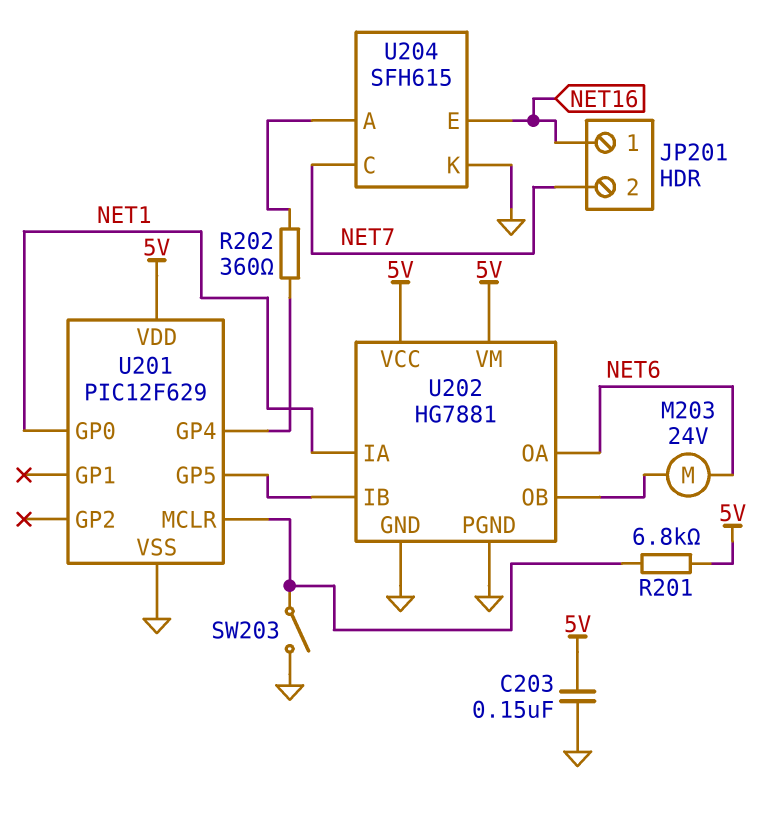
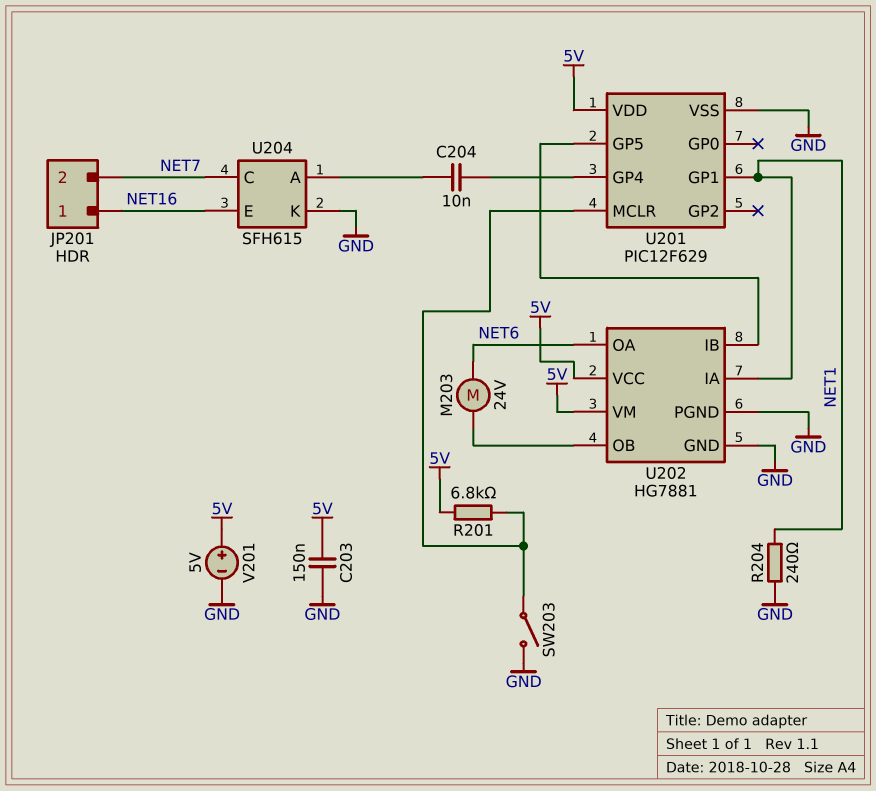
C204: none -> 10nF (U201/GP4, U204/A)
R202: 360 (U201/GP4, U204/A) -> none
R204: none -> 240 (GND, NET1)
U201 pin GP0: NET1 -> none
U201 pin GP1: none -> NET1
V201: none -> 5V (plus 5V, minus GND)

